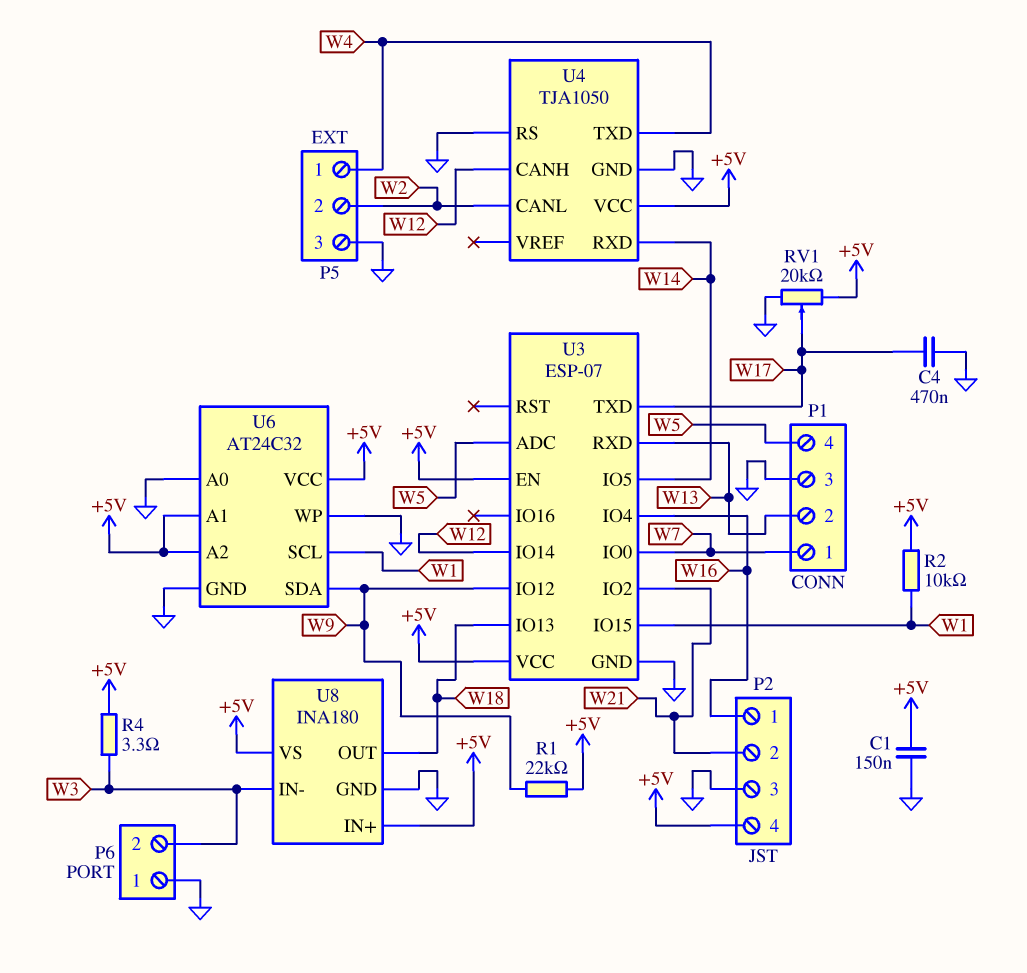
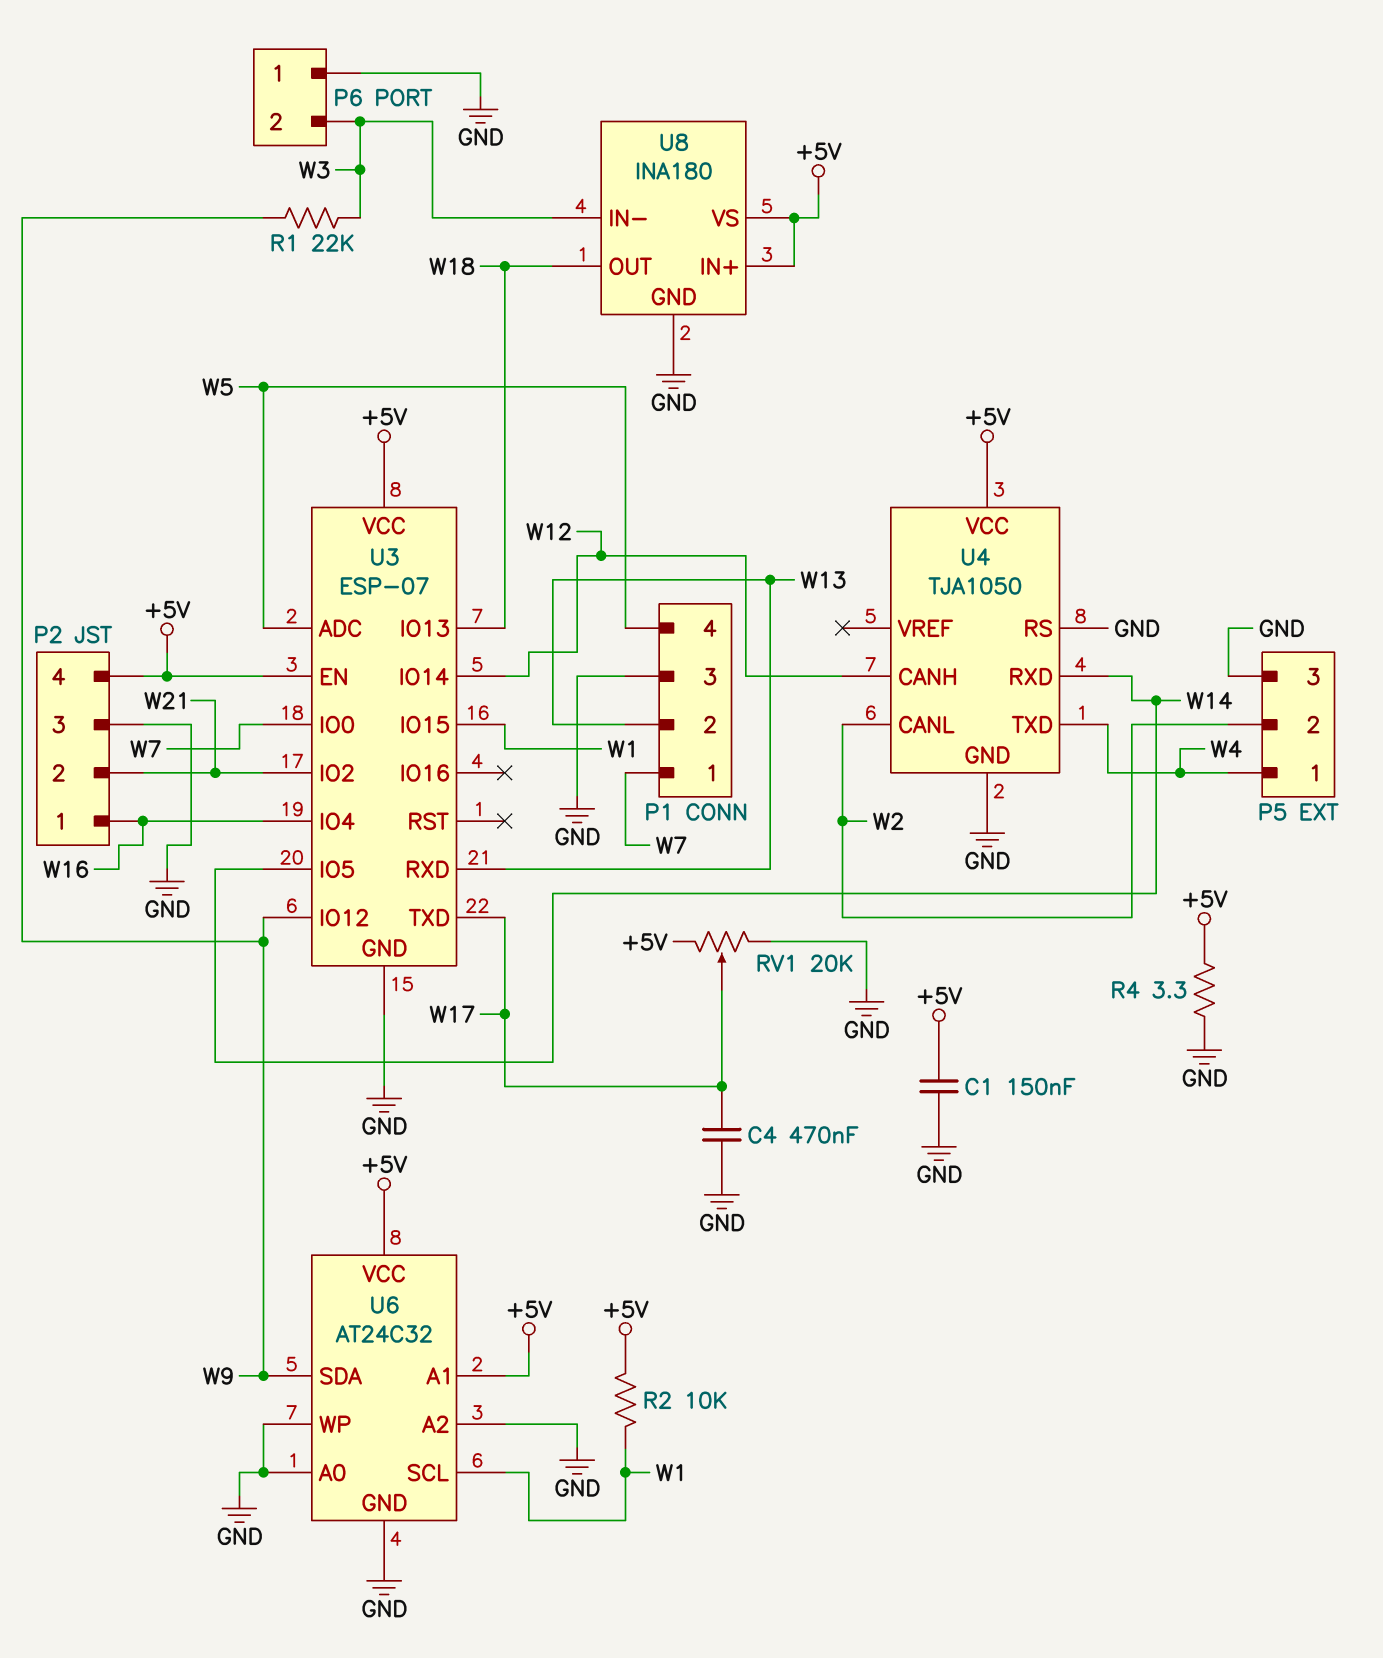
R1: 22k (+5V, W9) -> 22k (W3, W9)
R4: 3.3 (+5V, W3) -> 3.3 (+5V, GND)
U6 pin A2: +5V -> GND

